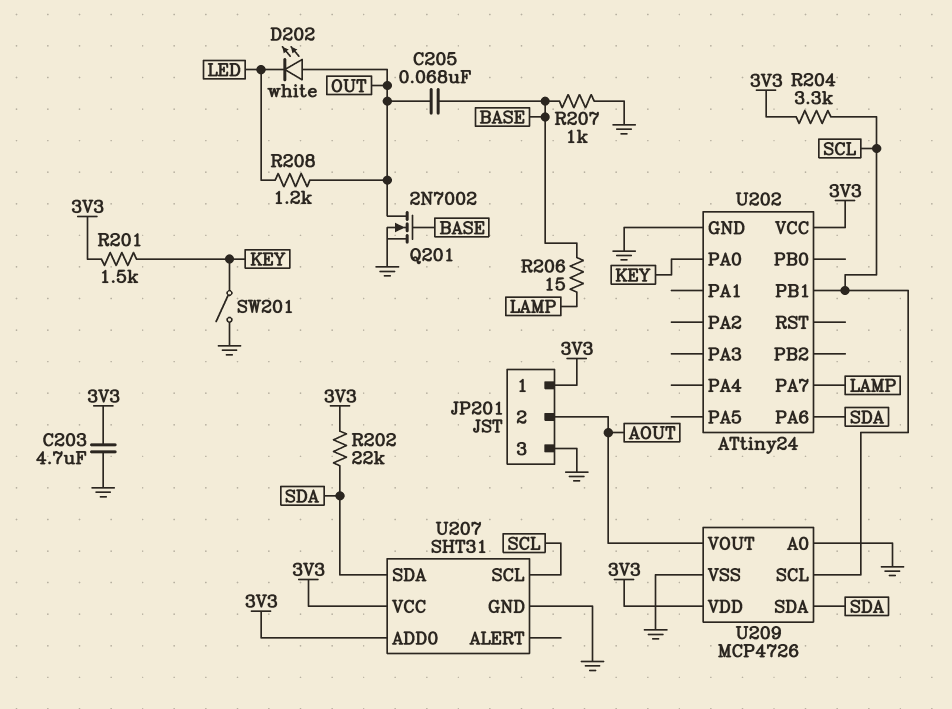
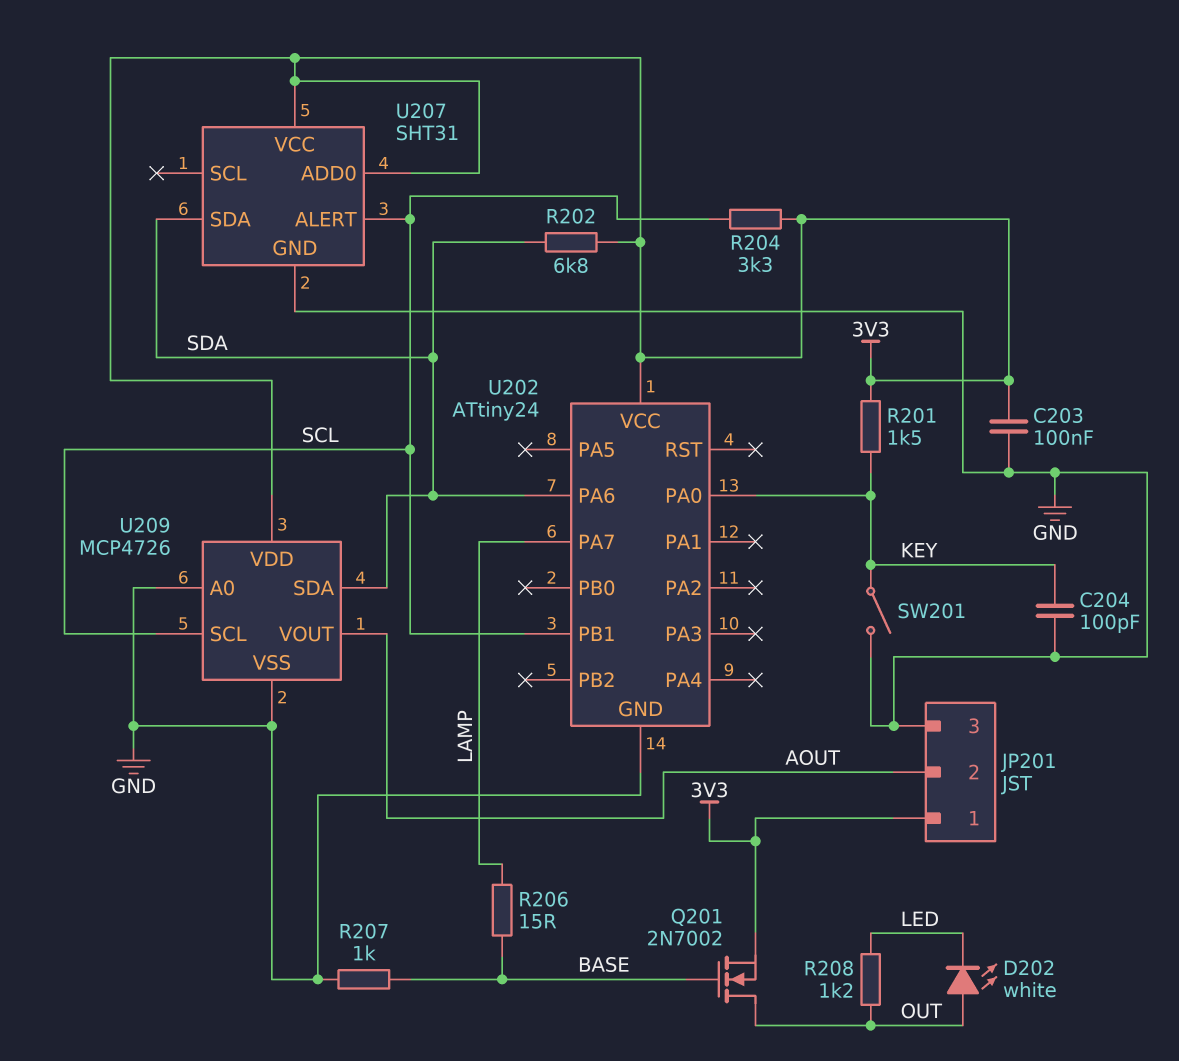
C203: 4.7uF (3V3, GND) -> 100nF (3V3, GND)
C204: none -> 100pF (GND, KEY)
C205: 68nF (BASE, OUT) -> none
Q201: NMOS 2N7002 (G BASE, D OUT, S GND) -> NMOS 2N7002 (G BASE, D OUT, S 3V3)
R202: 22k (3V3, SDA) -> 6.8k (3V3, SDA)
U207 pin ALERT: none -> SCL
U207 pin SCL: SCL -> none

